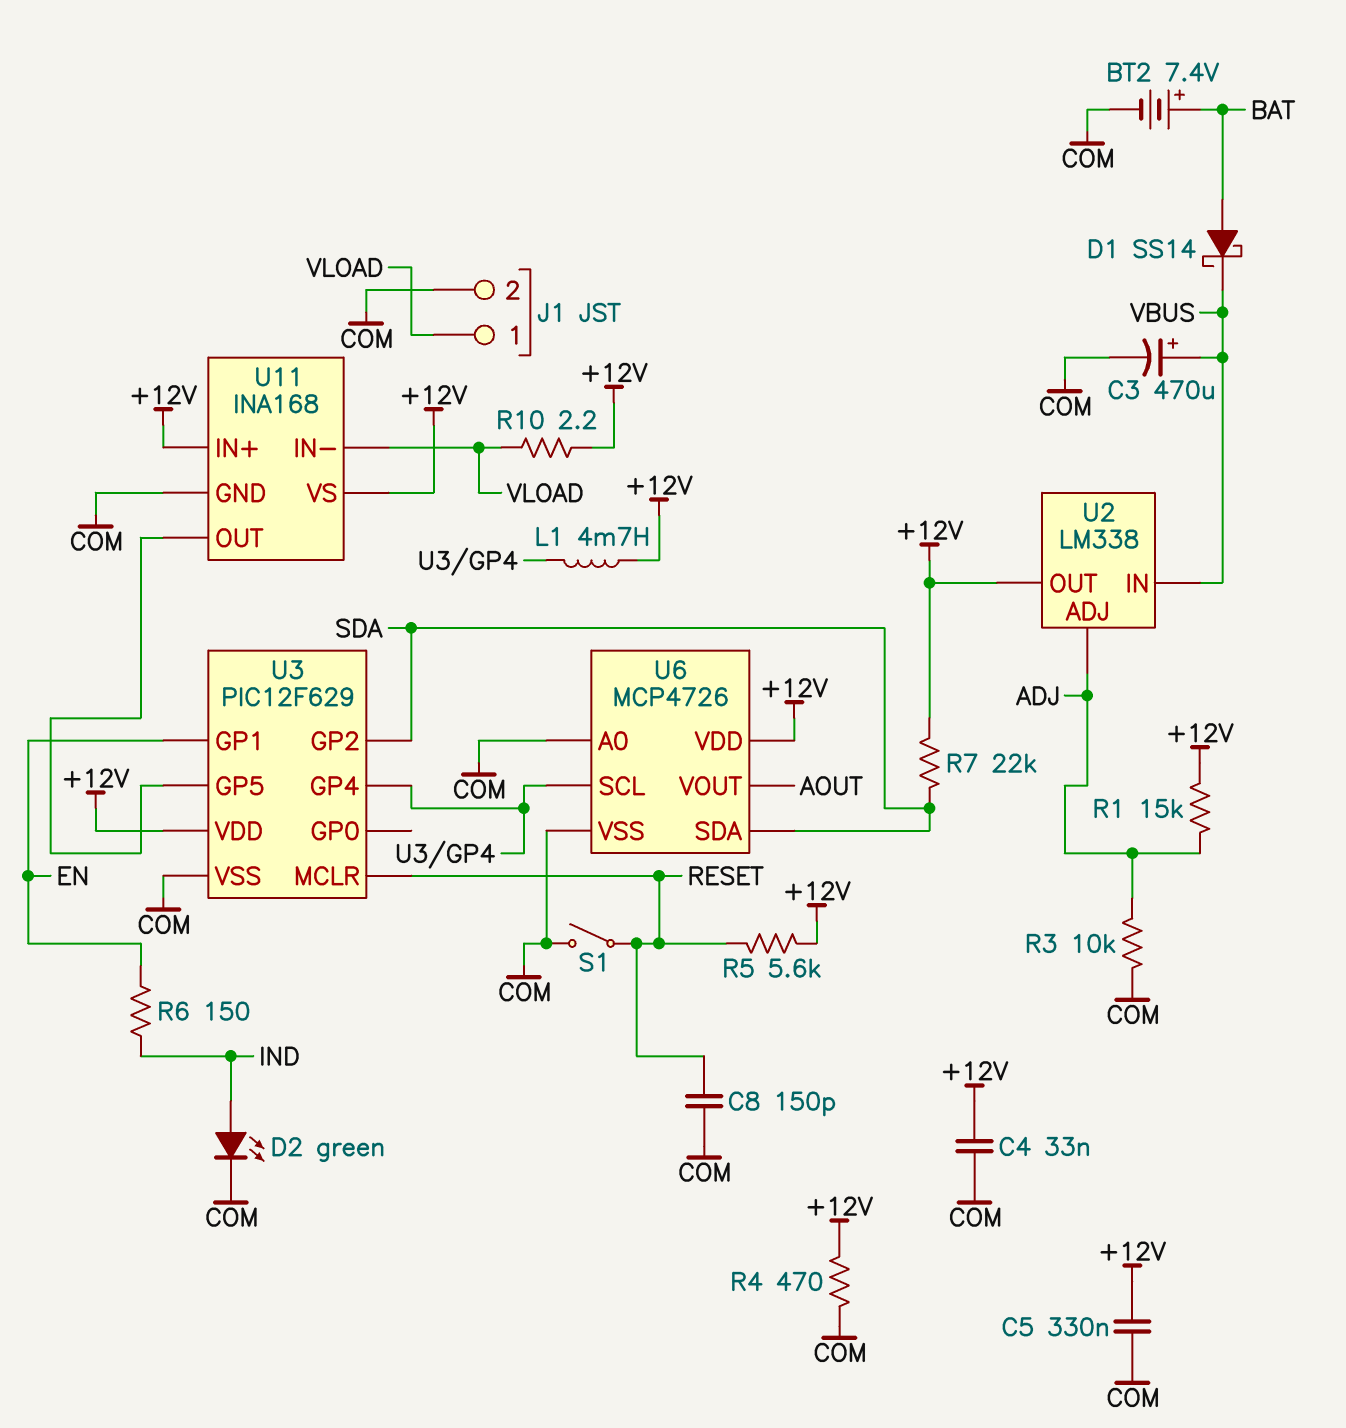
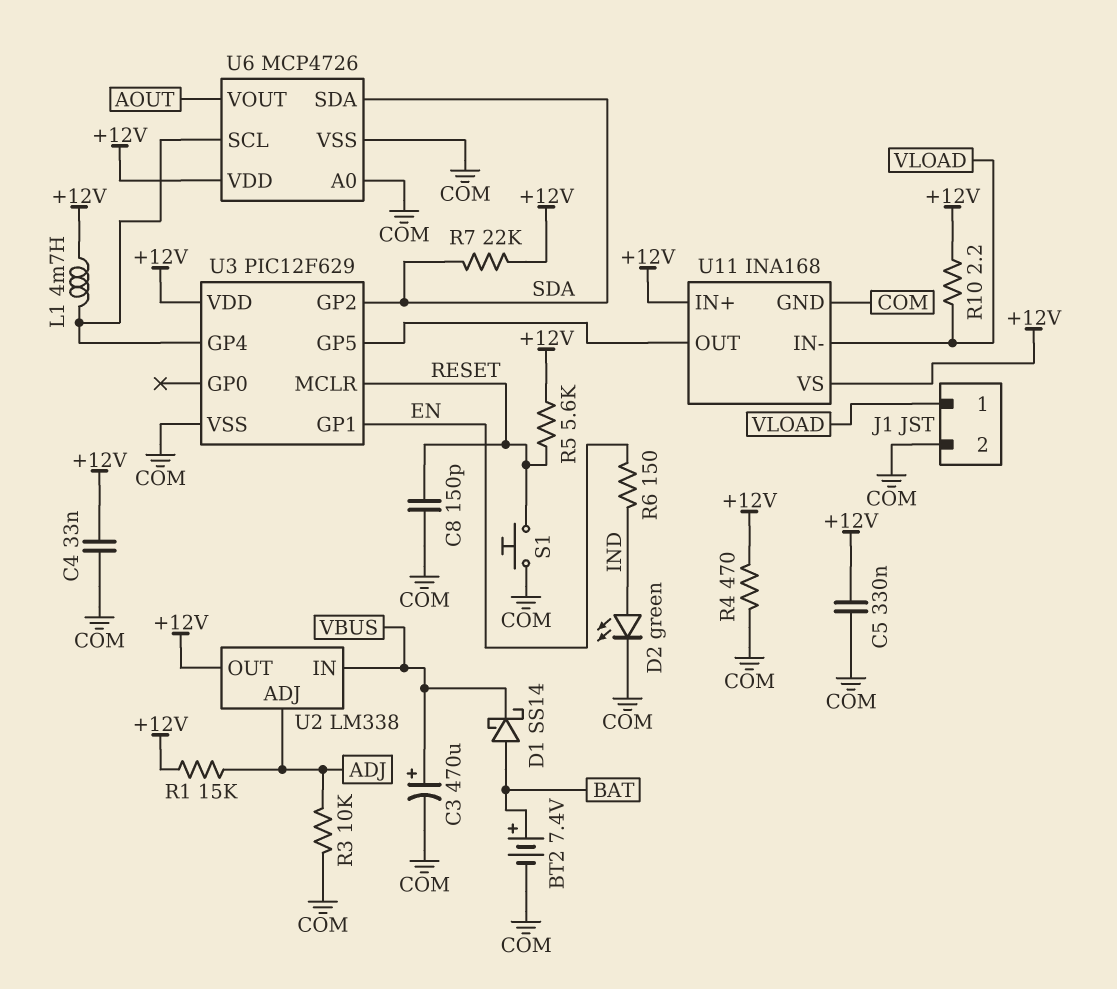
S1: switch (COM, RESET) -> button (COM, RESET)

